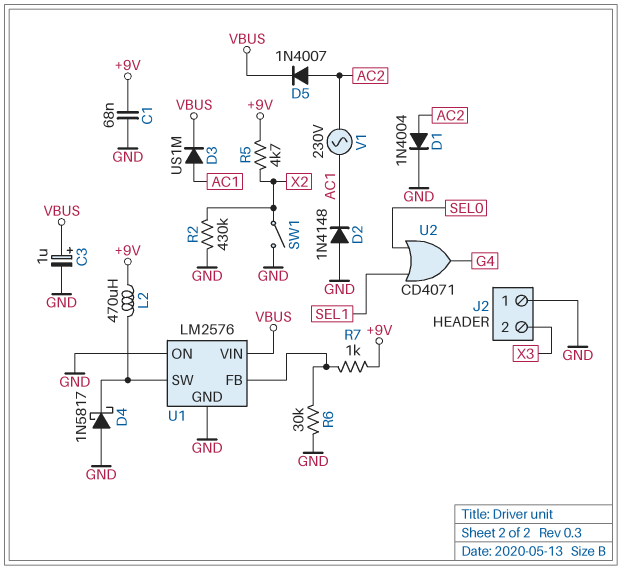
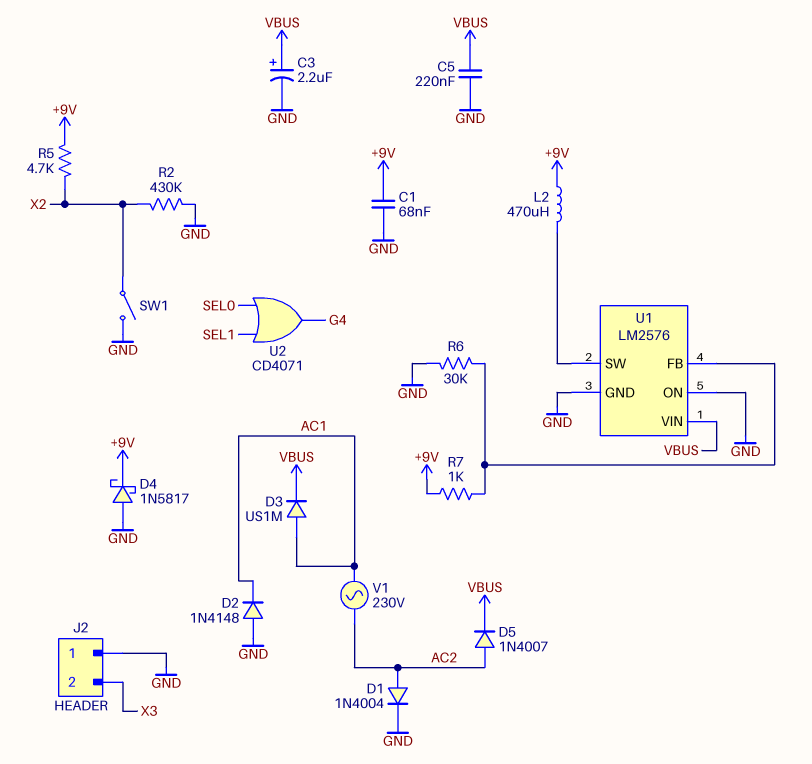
C3: 1uF (plus VBUS, minus GND) -> 2.2uF (plus VBUS, minus GND)
C5: none -> 220nF (GND, VBUS)
D4: schottky 1N5817 (A GND, K U1/SW) -> schottky 1N5817 (A GND, K +9V)

